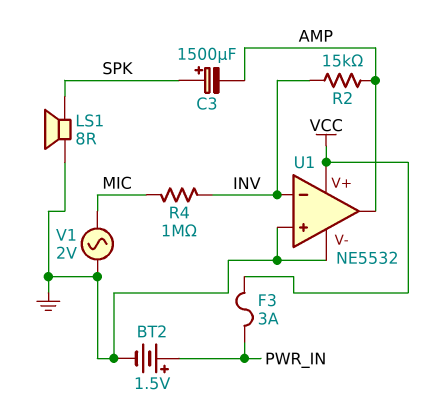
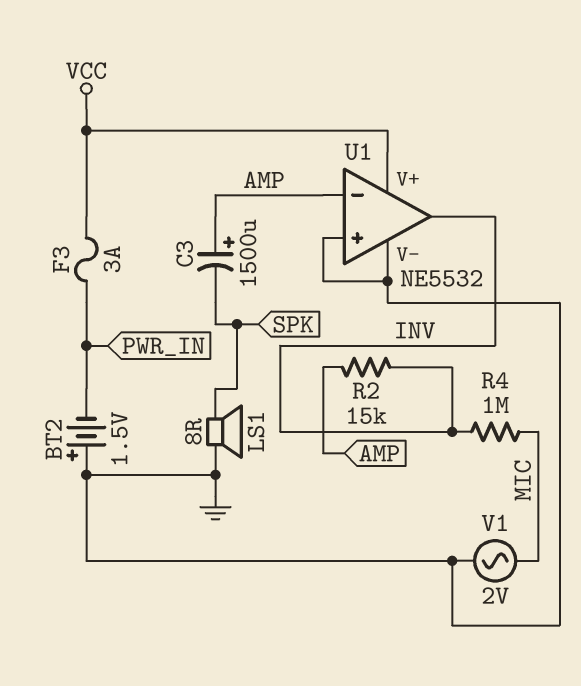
BT2: 1.5V (plus PWR_IN, minus GND) -> 1.5V (plus GND, minus PWR_IN)
C3: 1500uF (plus SPK, minus AMP) -> 1500uF (plus AMP, minus SPK)
U1 pin in-: INV -> AMP
U1 pin out: AMP -> INV

